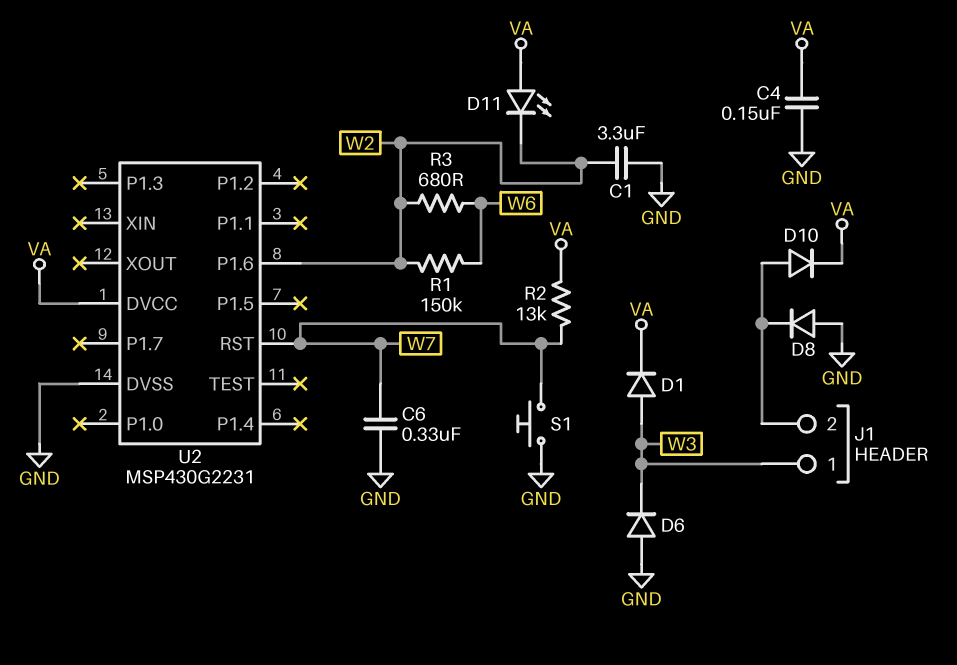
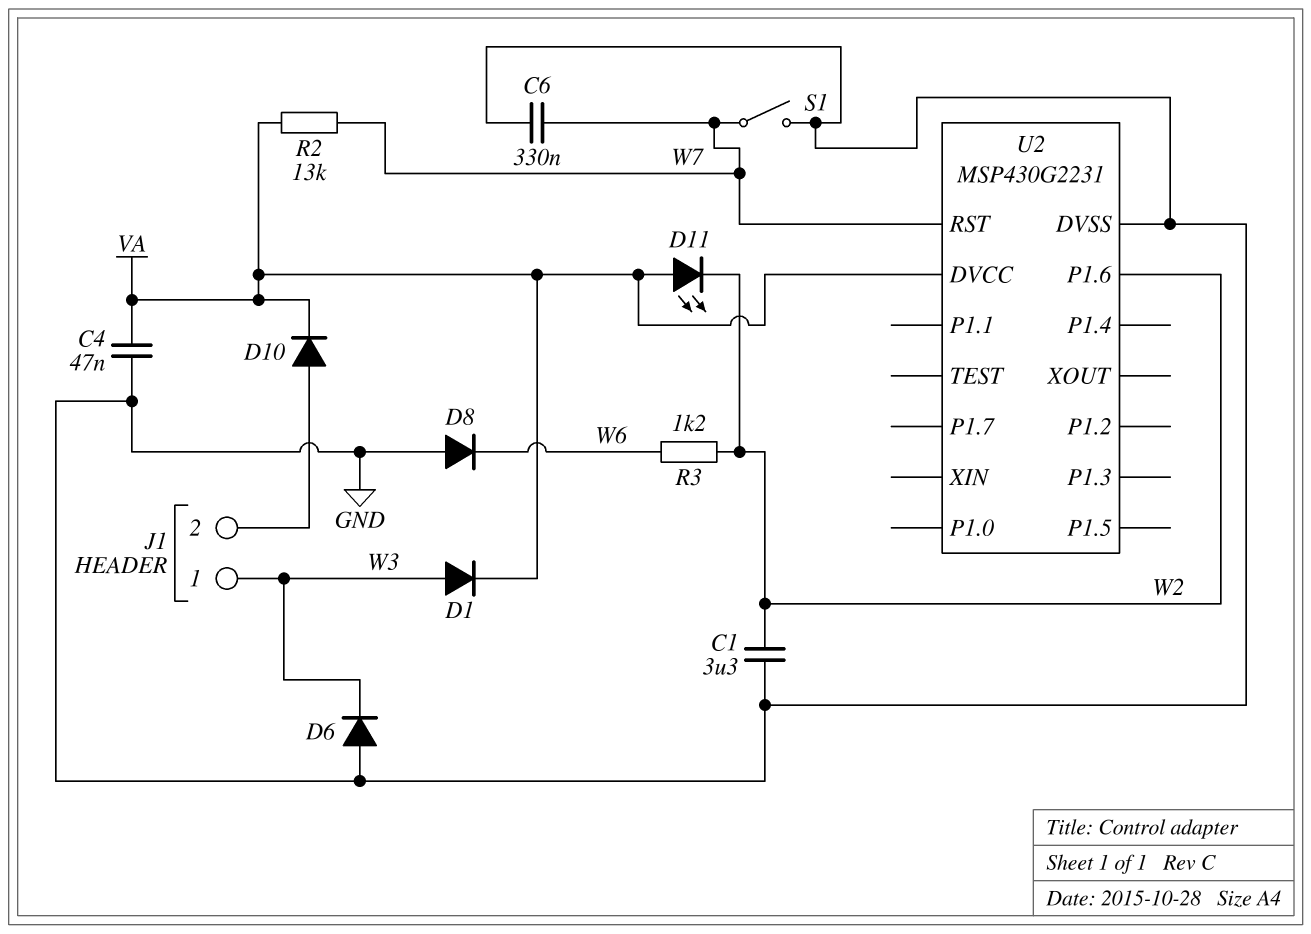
C4: 150nF (GND, VA) -> 47nF (GND, VA)
D8: diode (A GND, K J1/2) -> diode (A GND, K W6)
R1: 150k (W2, W6) -> none
R3: 680 (W2, W6) -> 1.2k (W2, W6)
S1: button (GND, W7) -> switch (GND, W7)

